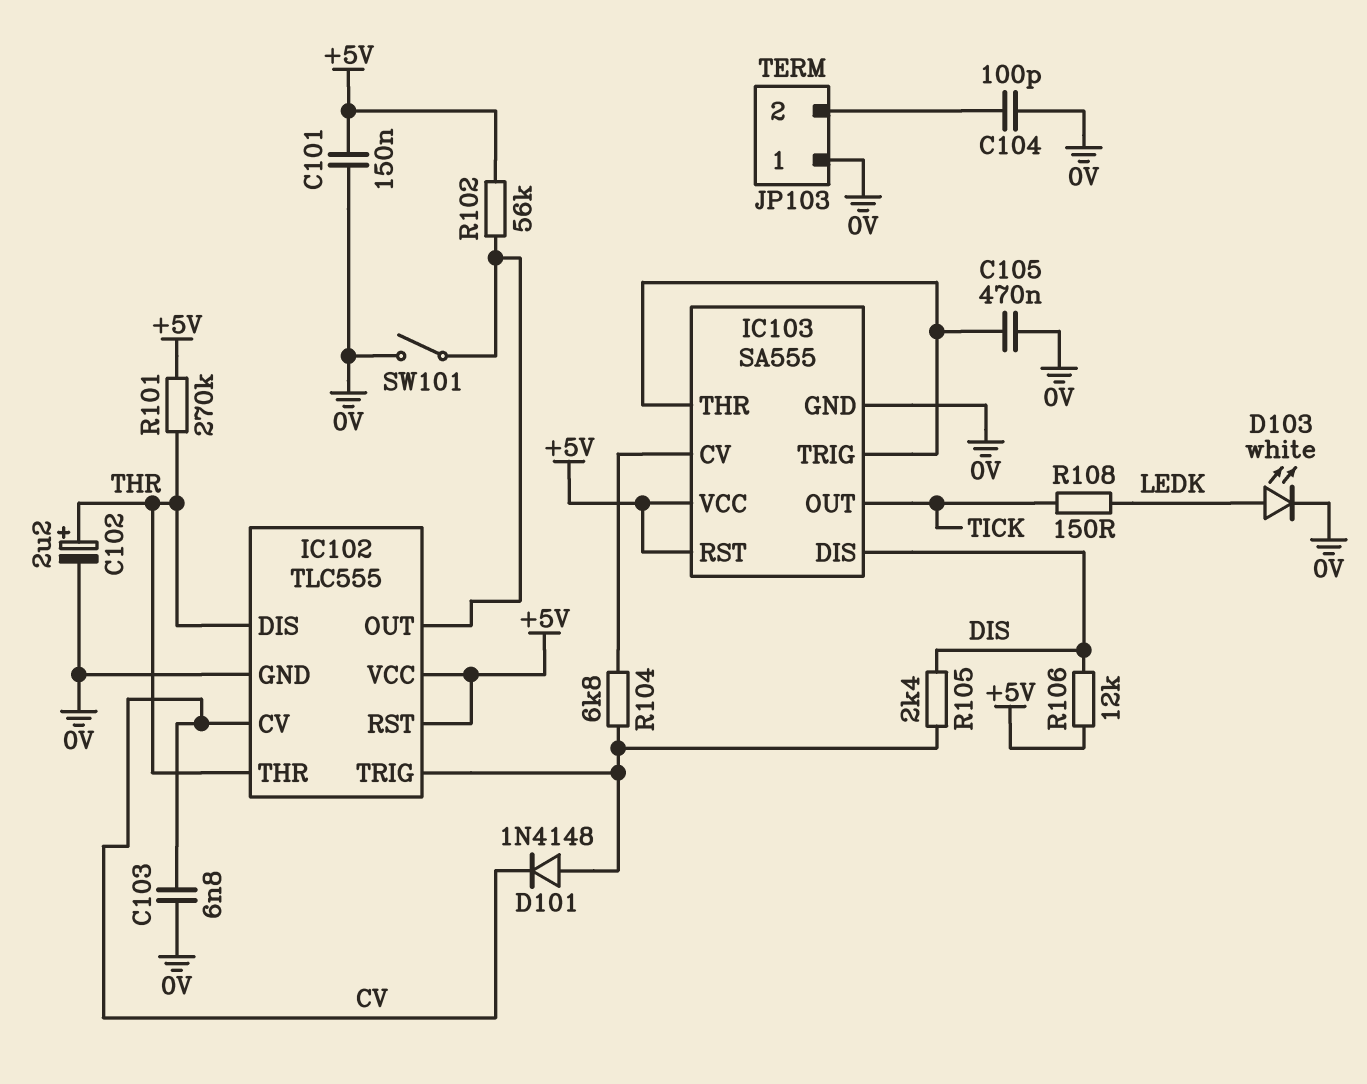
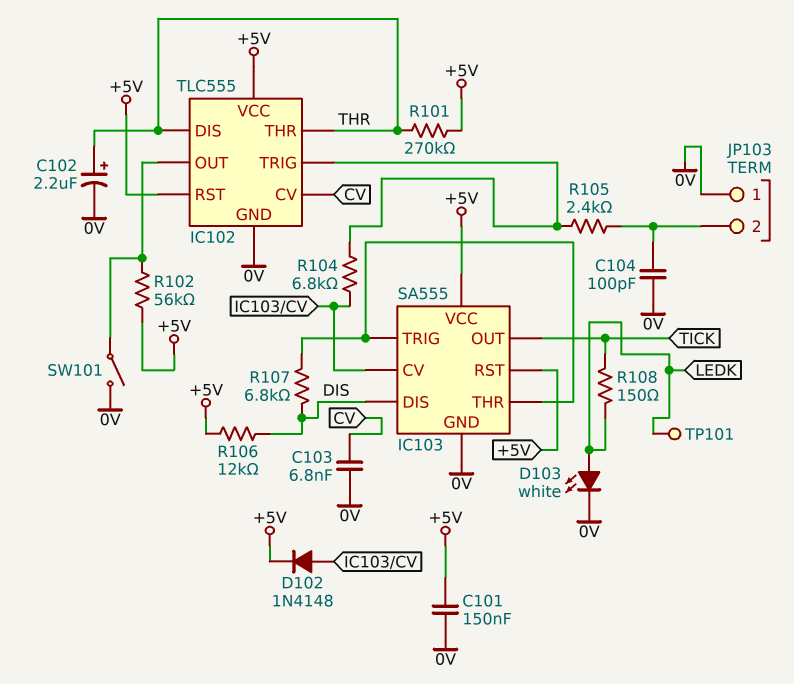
C105: 470nF (0V, IC103/THR) -> none
D101: diode 1N4148 (A IC102/TRIG, K CV) -> none
D102: none -> diode 1N4148 (A IC103/CV, K +5V)
R105: 2.4k (DIS, IC102/TRIG) -> 2.4k (IC102/TRIG, JP103/2)
R107: none -> 6.8k (DIS, IC103/THR)
TP101: none -> test point (LEDK)

